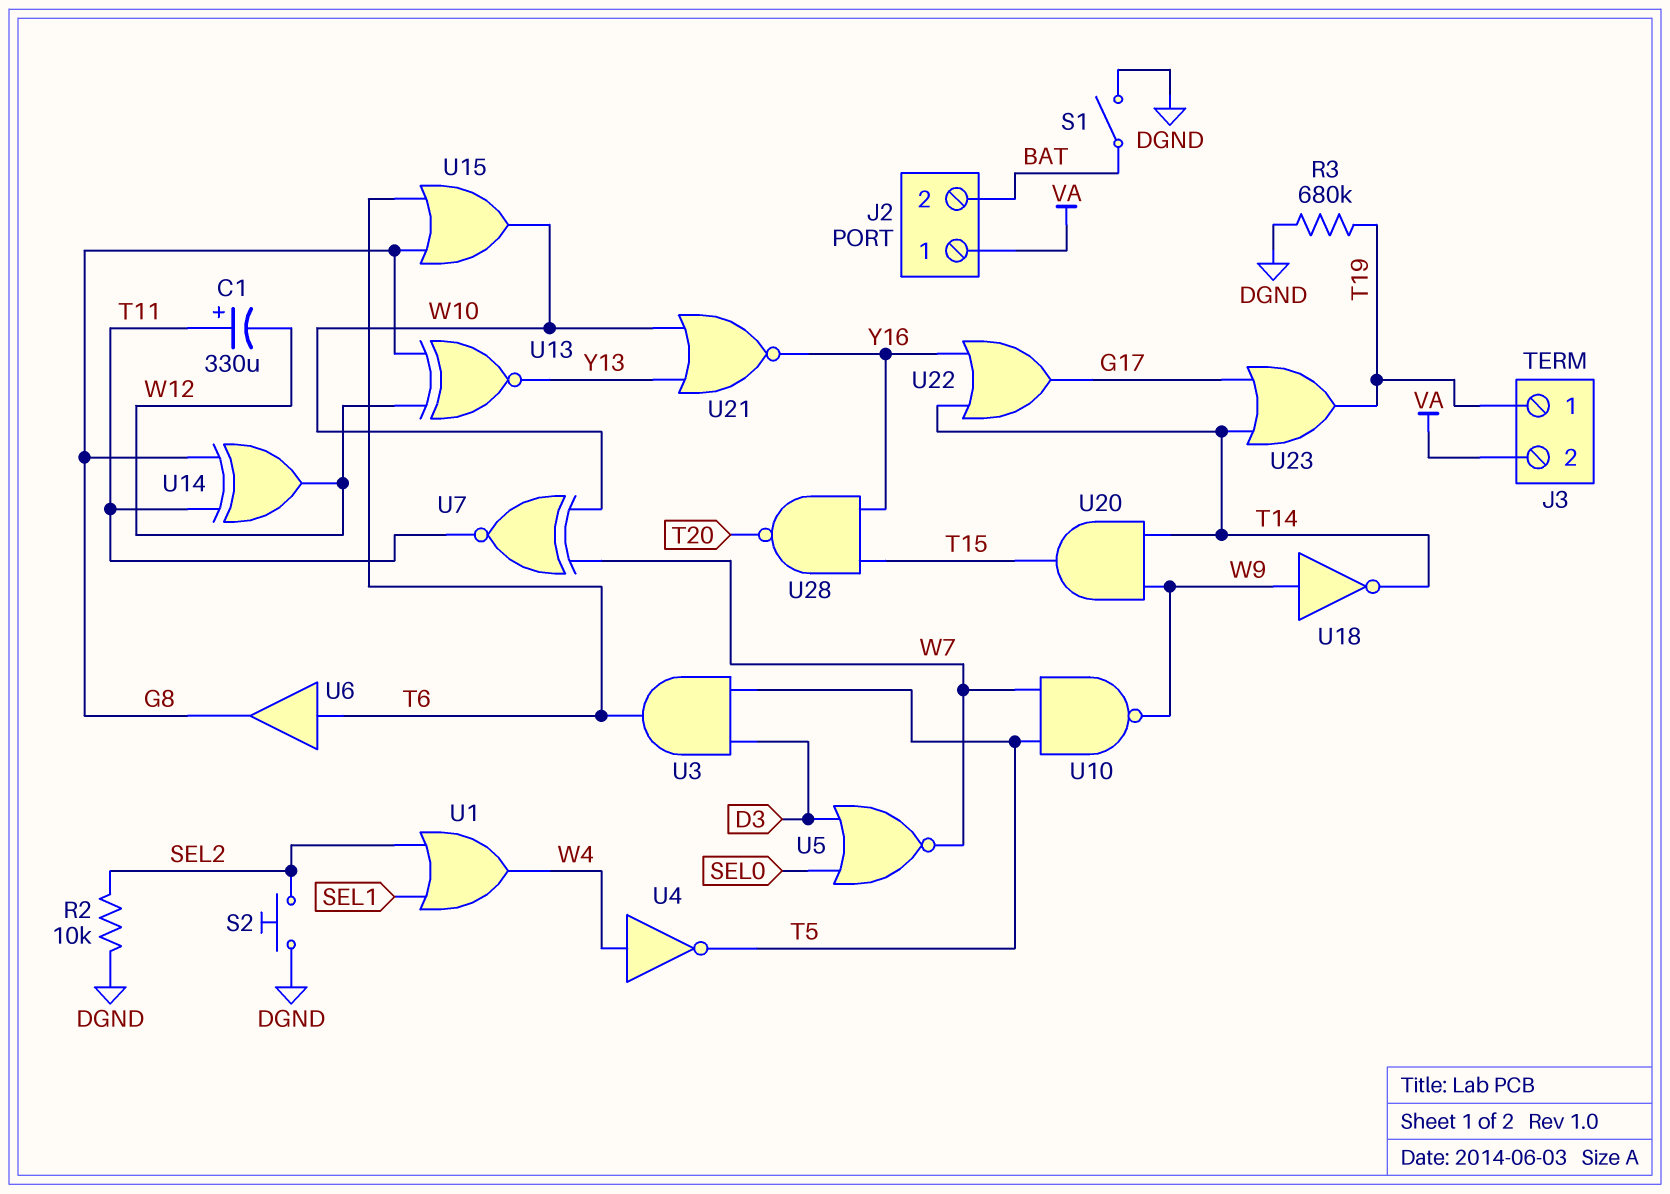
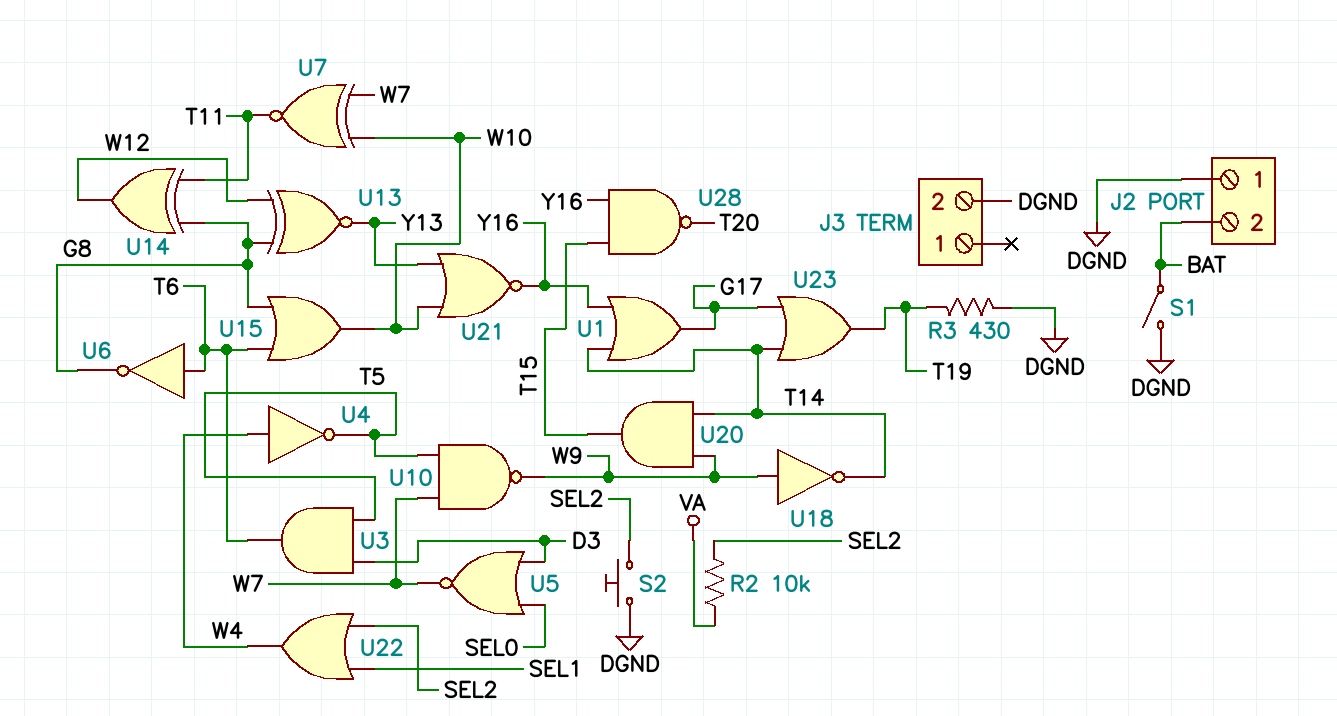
C1: 330uF (plus T11, minus W12) -> none
J2 pin 1: VA -> DGND
J3 pin 1: T19 -> none
J3 pin 2: VA -> DGND
R2: 10k (DGND, SEL2) -> 10k (SEL2, VA)
R3: 680k (DGND, T19) -> 430 (DGND, T19)
U1: OR (in SEL1, in SEL2, out W4) -> OR (in T14, in Y16, out G17)
U6: buffer (in T6, out G8) -> NOT (in T6, out G8)
U22: OR (in T14, in Y16, out G17) -> OR (in SEL1, in SEL2, out W4)

